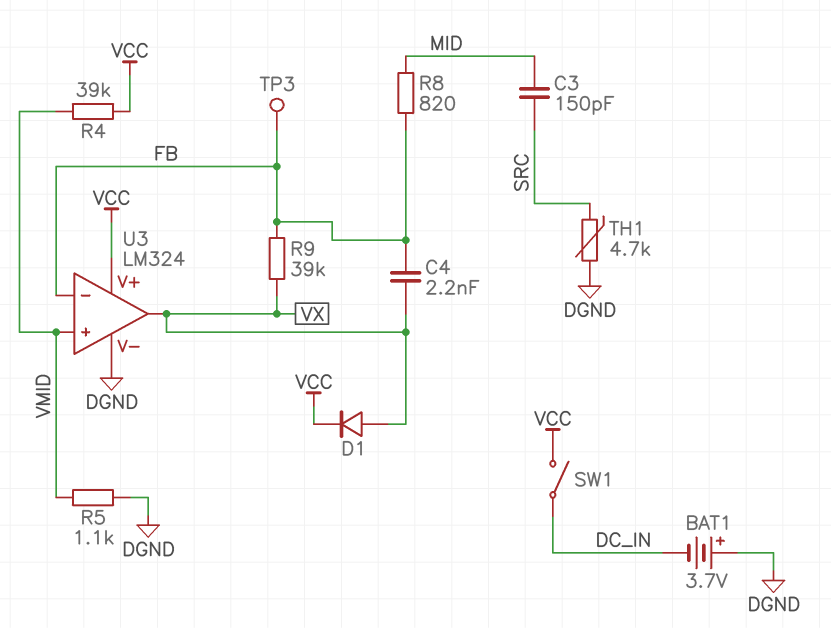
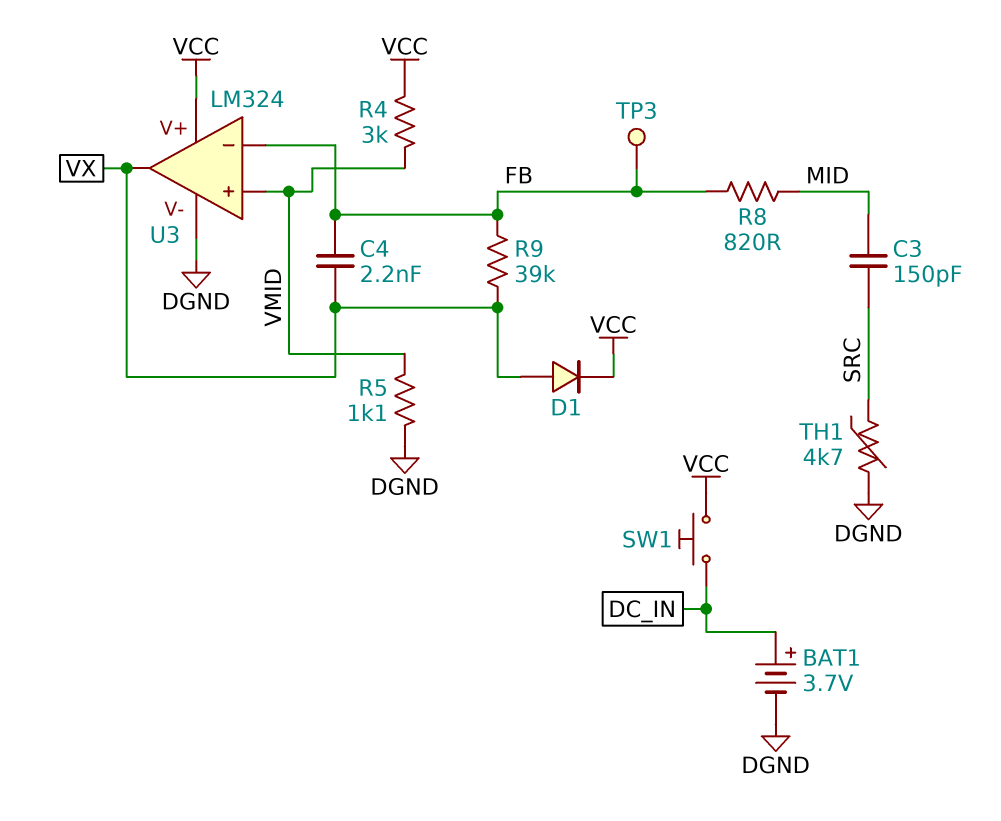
BAT1: 3.7V (plus DGND, minus DC_IN) -> 3.7V (plus DC_IN, minus DGND)
R4: 39k (VCC, VMID) -> 3k (VCC, VMID)
SW1: switch (DC_IN, VCC) -> button (DC_IN, VCC)

